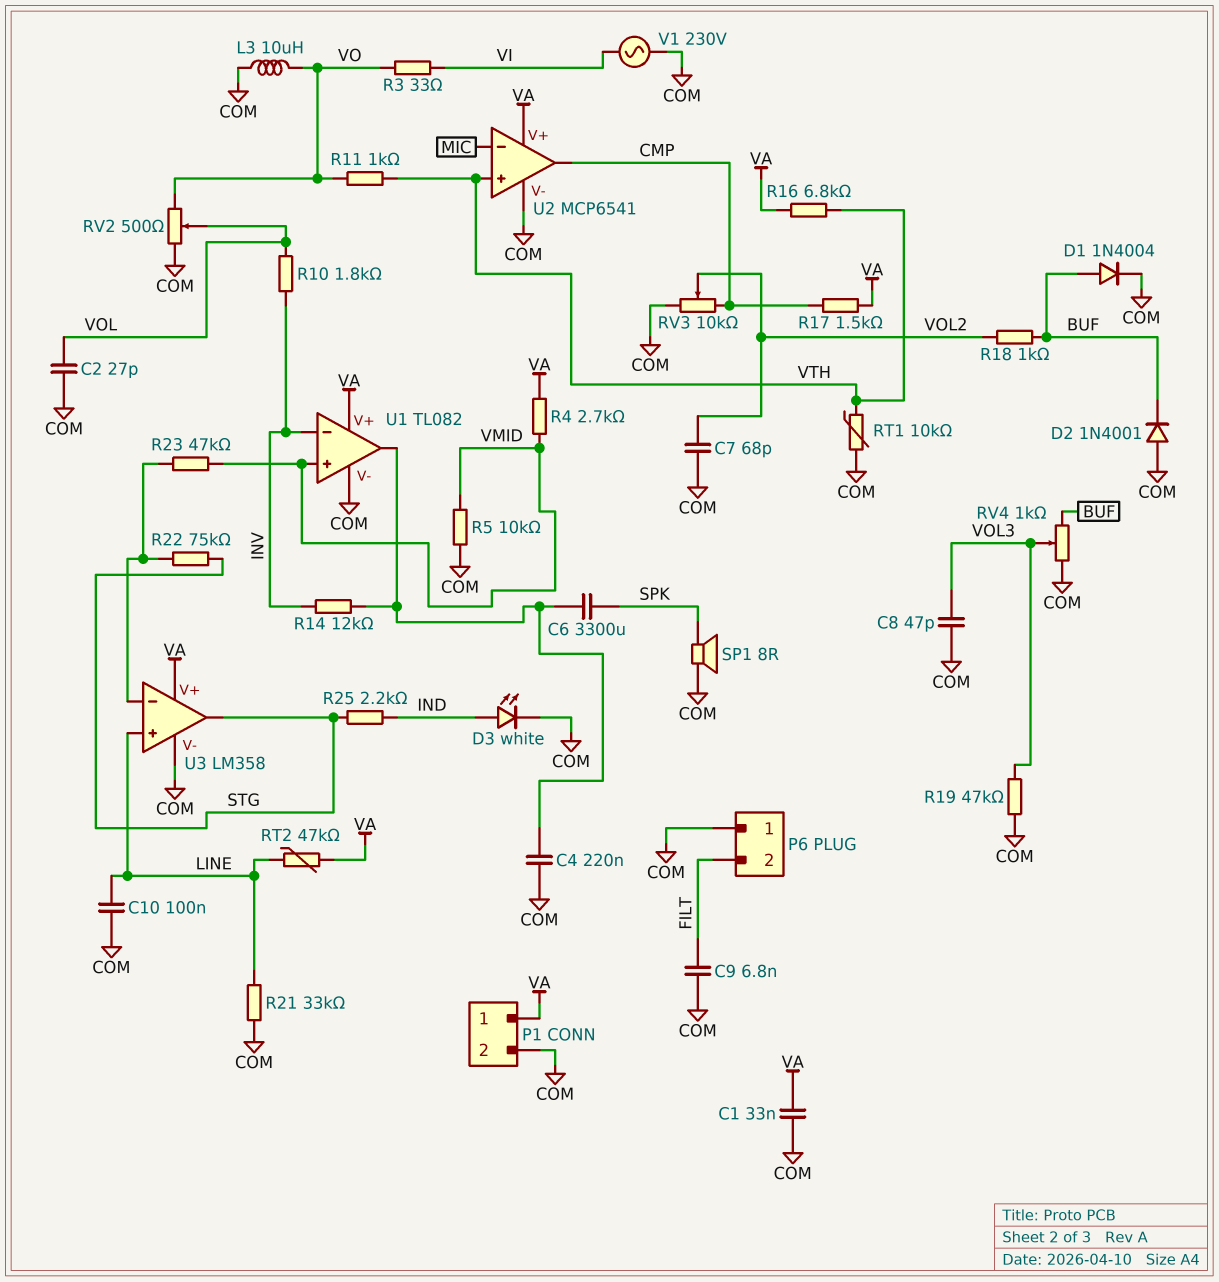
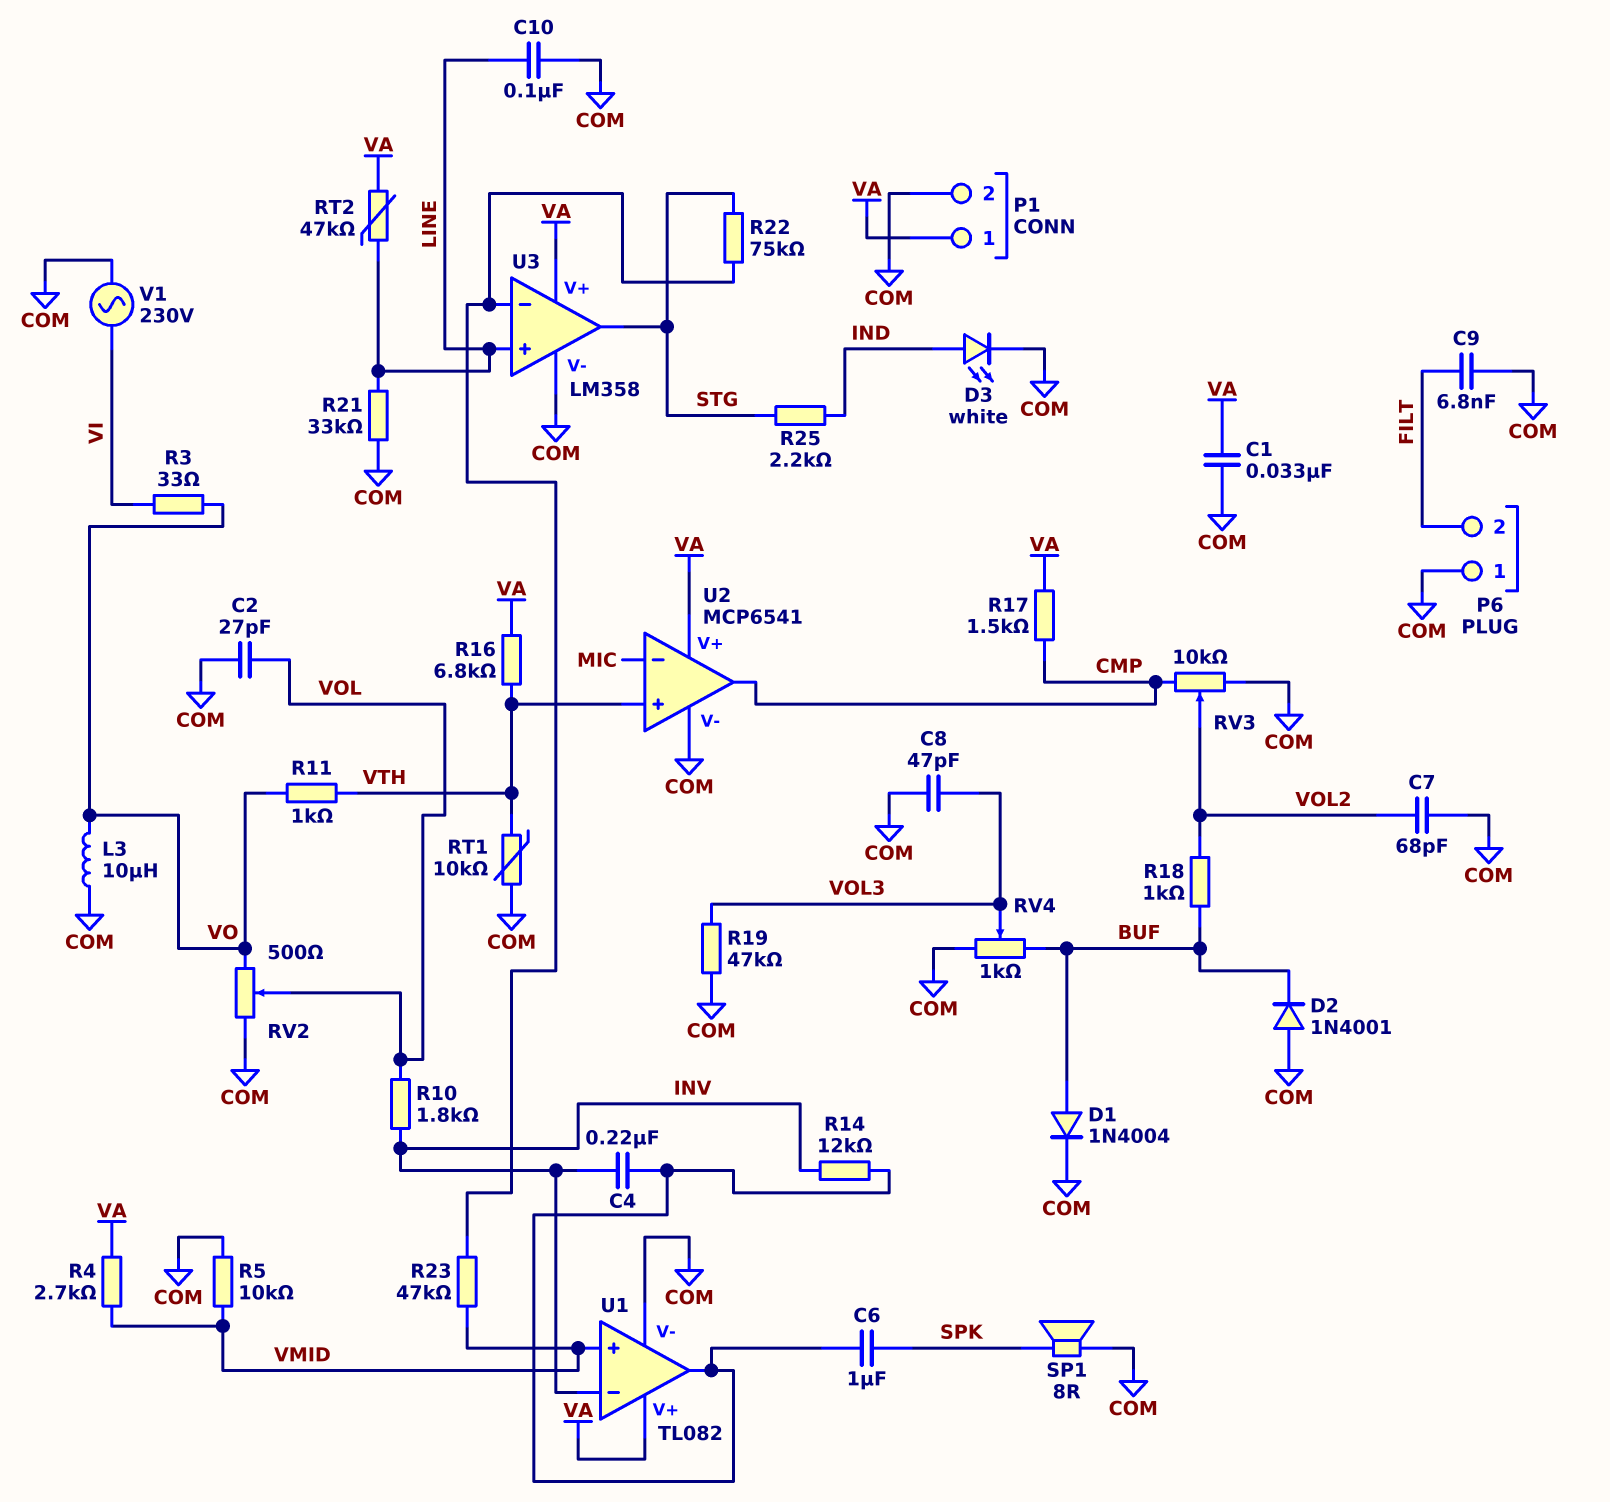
C4: 220nF (COM, U1/out) -> 220nF (INV, U1/out)
C6: 3300uF (SPK, U1/out) -> 1uF (SPK, U1/out)

